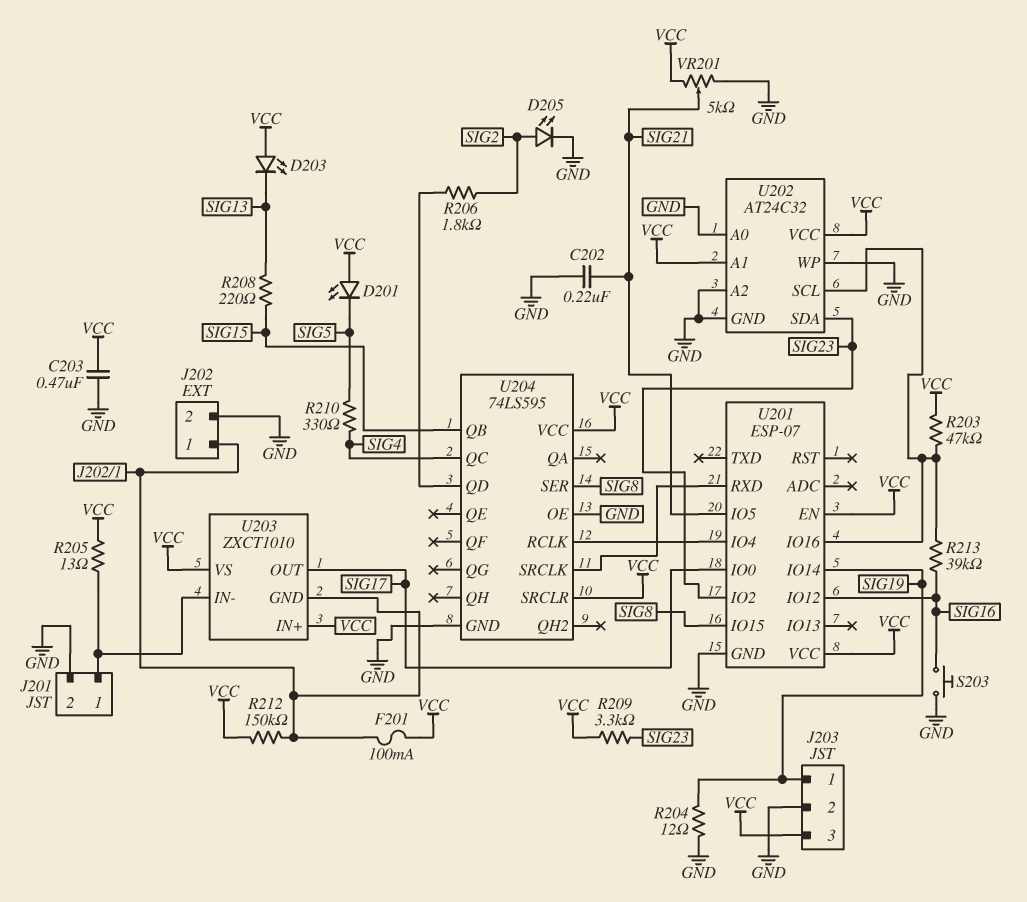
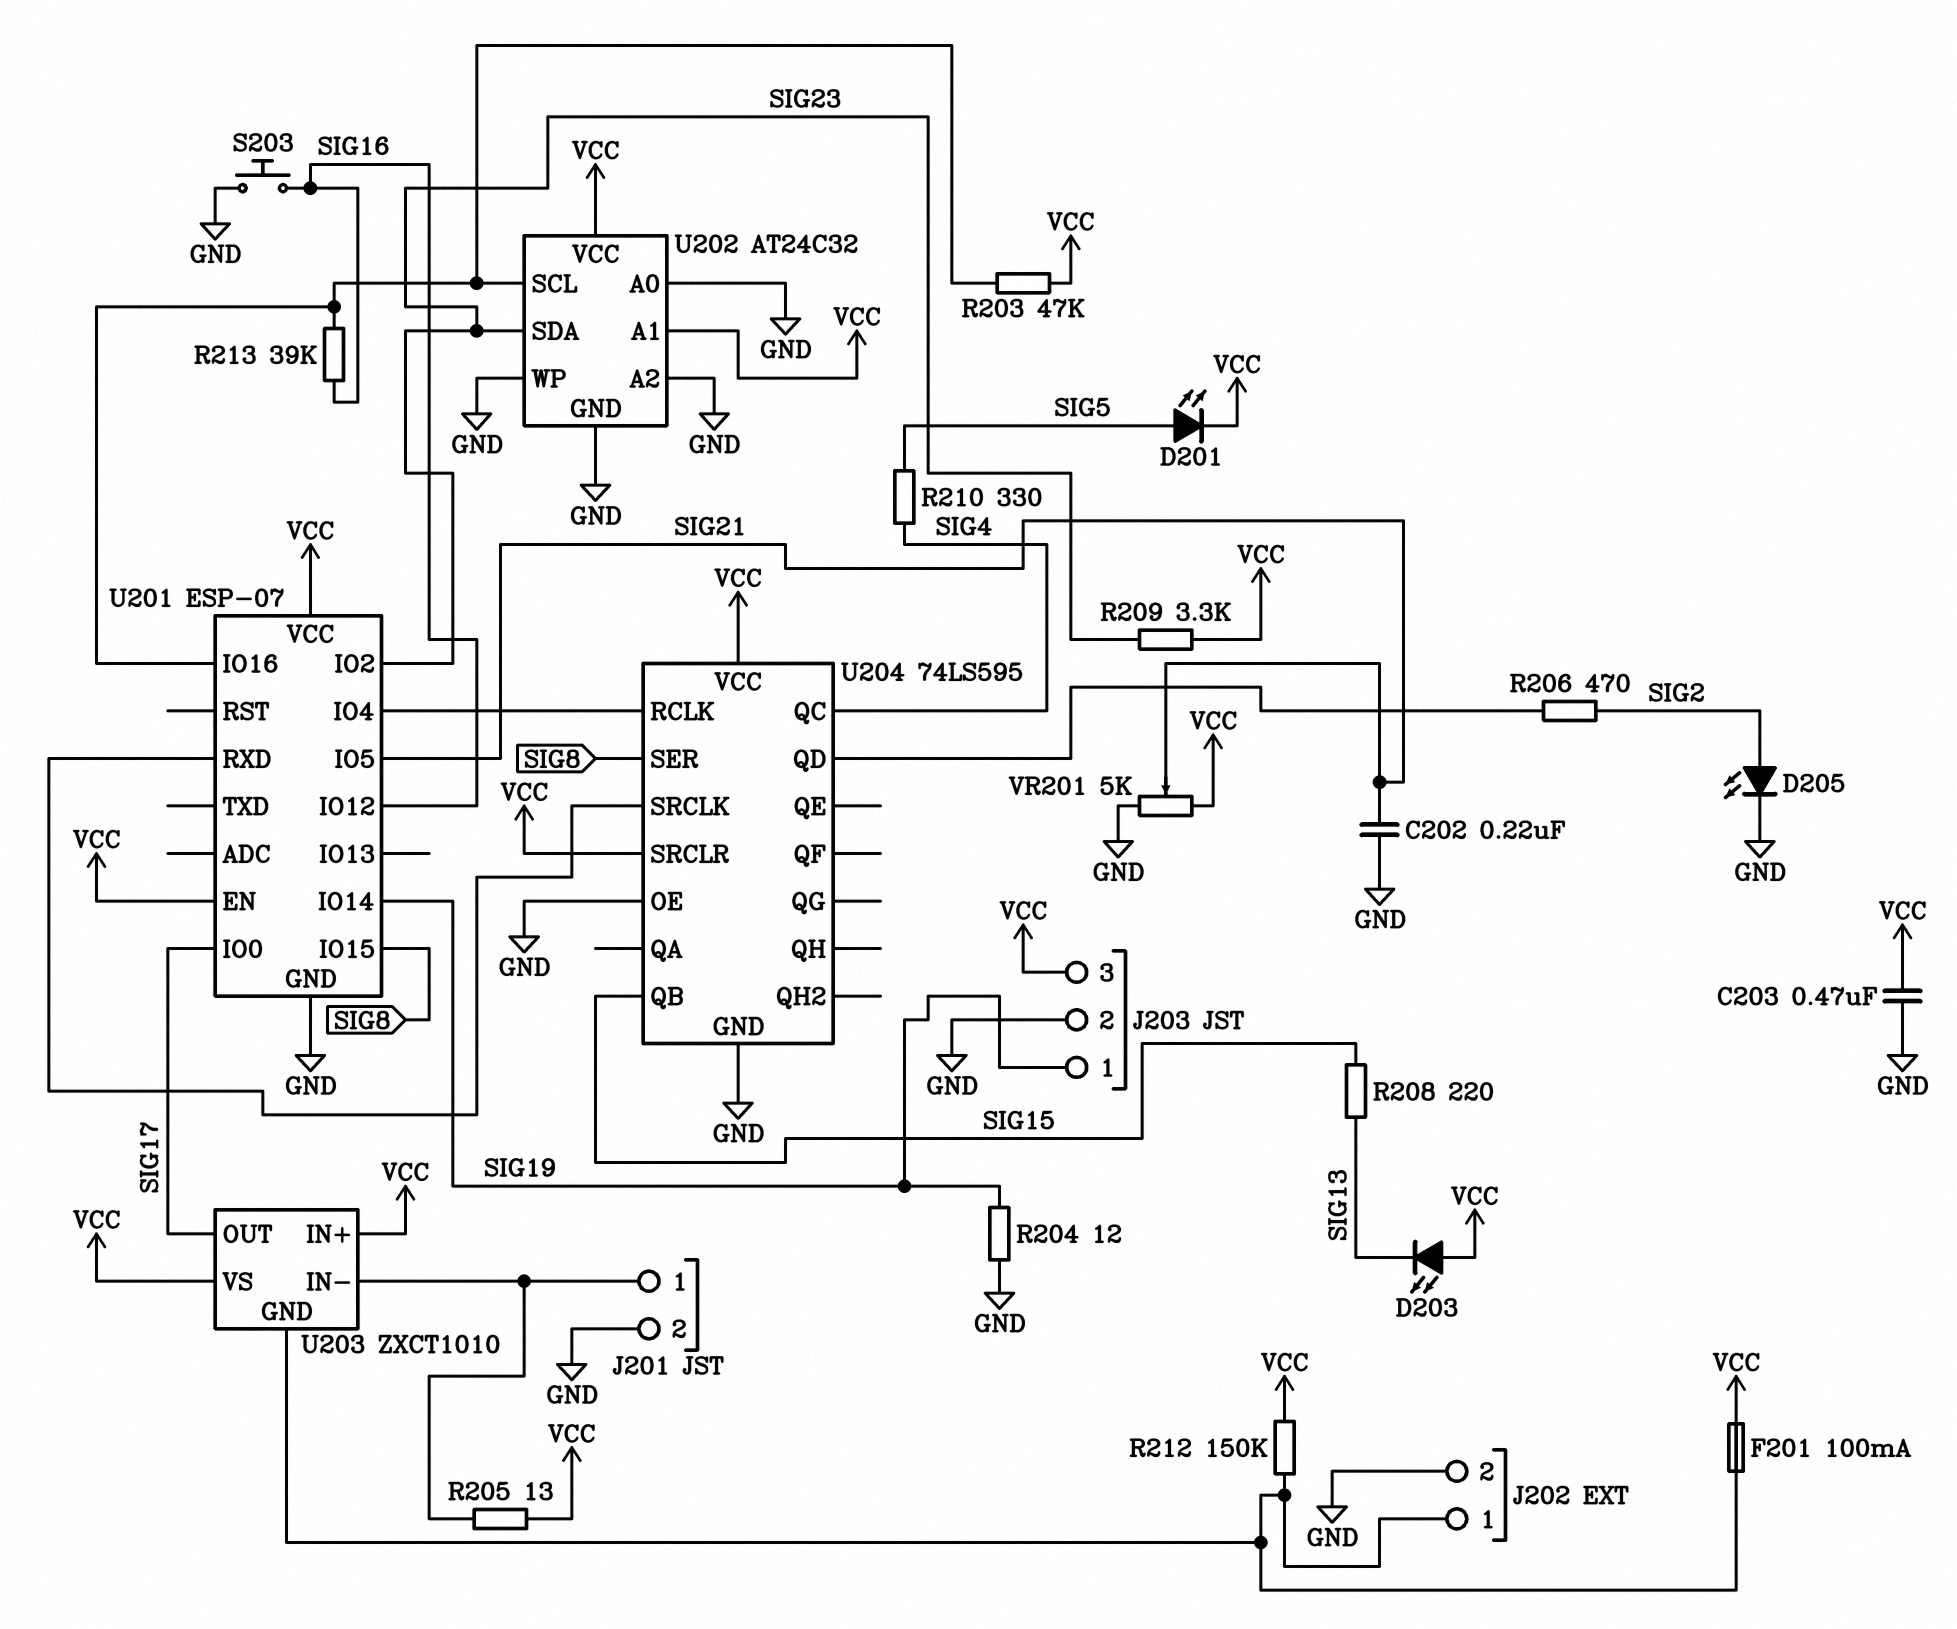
D201: LED (A VCC, K SIG5) -> LED (A SIG5, K VCC)
R206: 1.8k (SIG2, U204/QD) -> 470 (SIG2, U204/QD)

